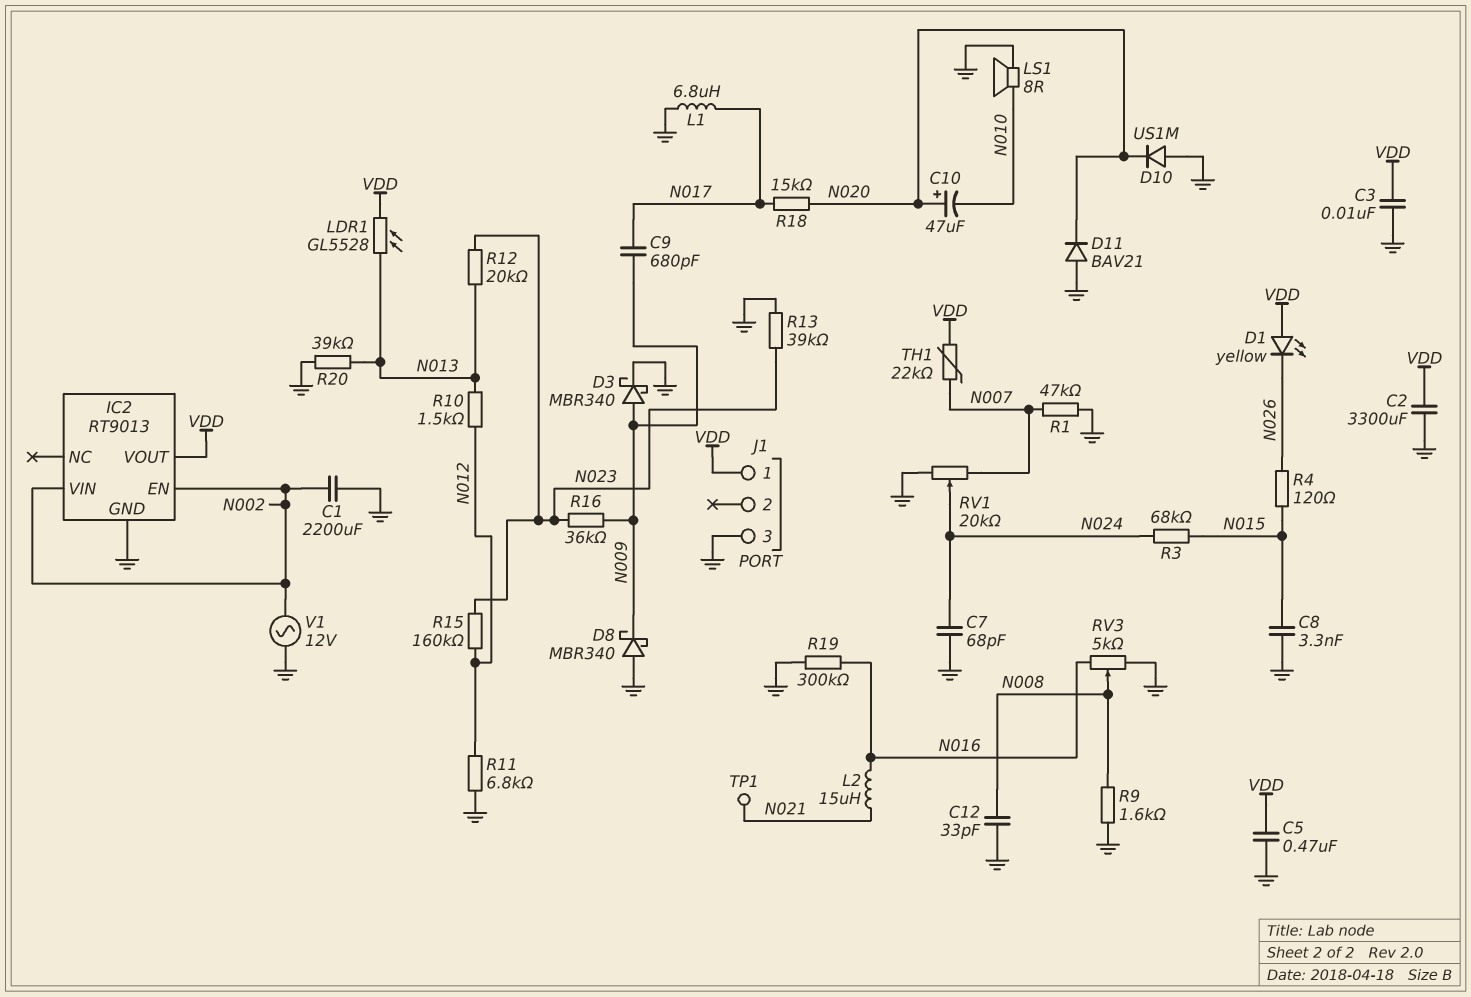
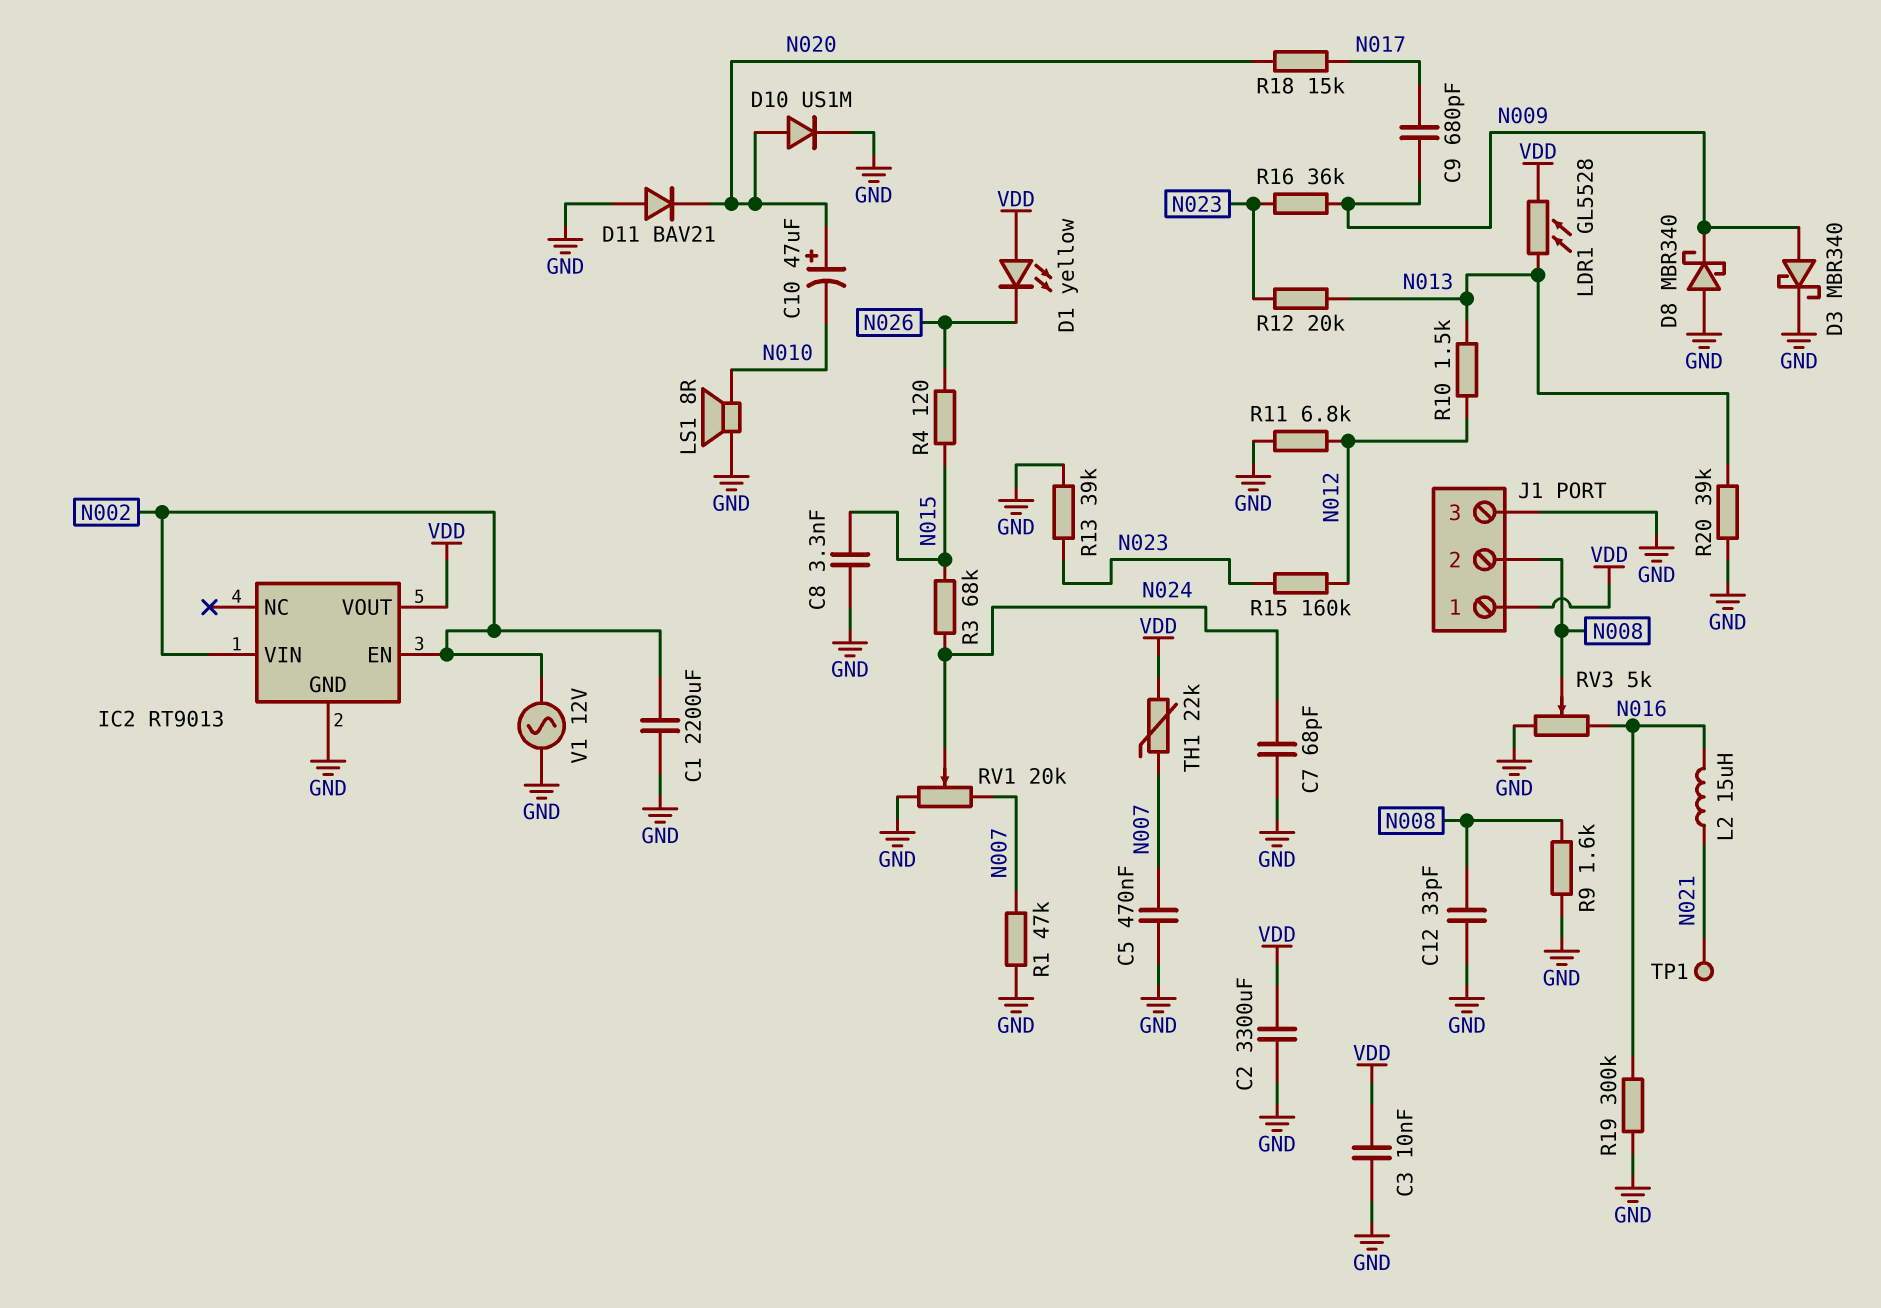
C5: 470nF (GND, VDD) -> 470nF (GND, N007)
D10: diode US1M (A GND, K N020) -> diode US1M (A N020, K GND)
J1 pin 2: none -> N008
L1: 6.8uH (GND, N017) -> none

